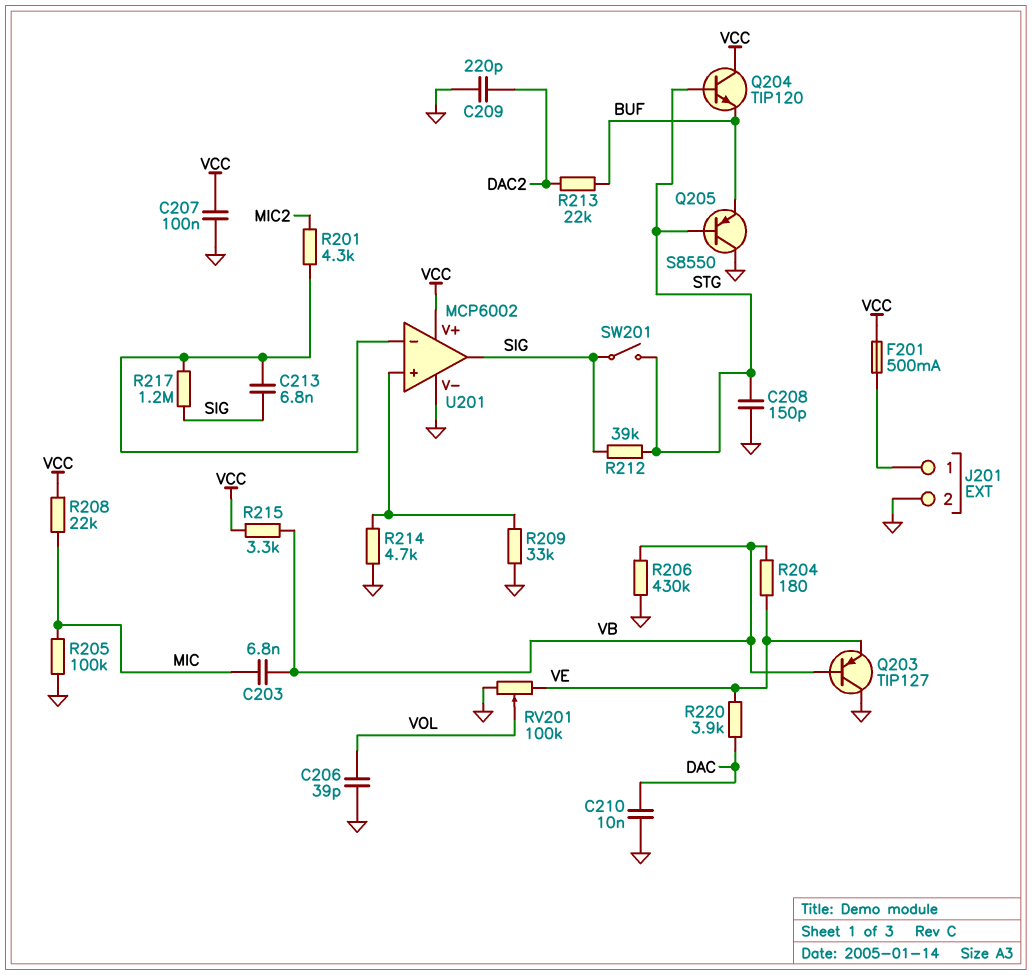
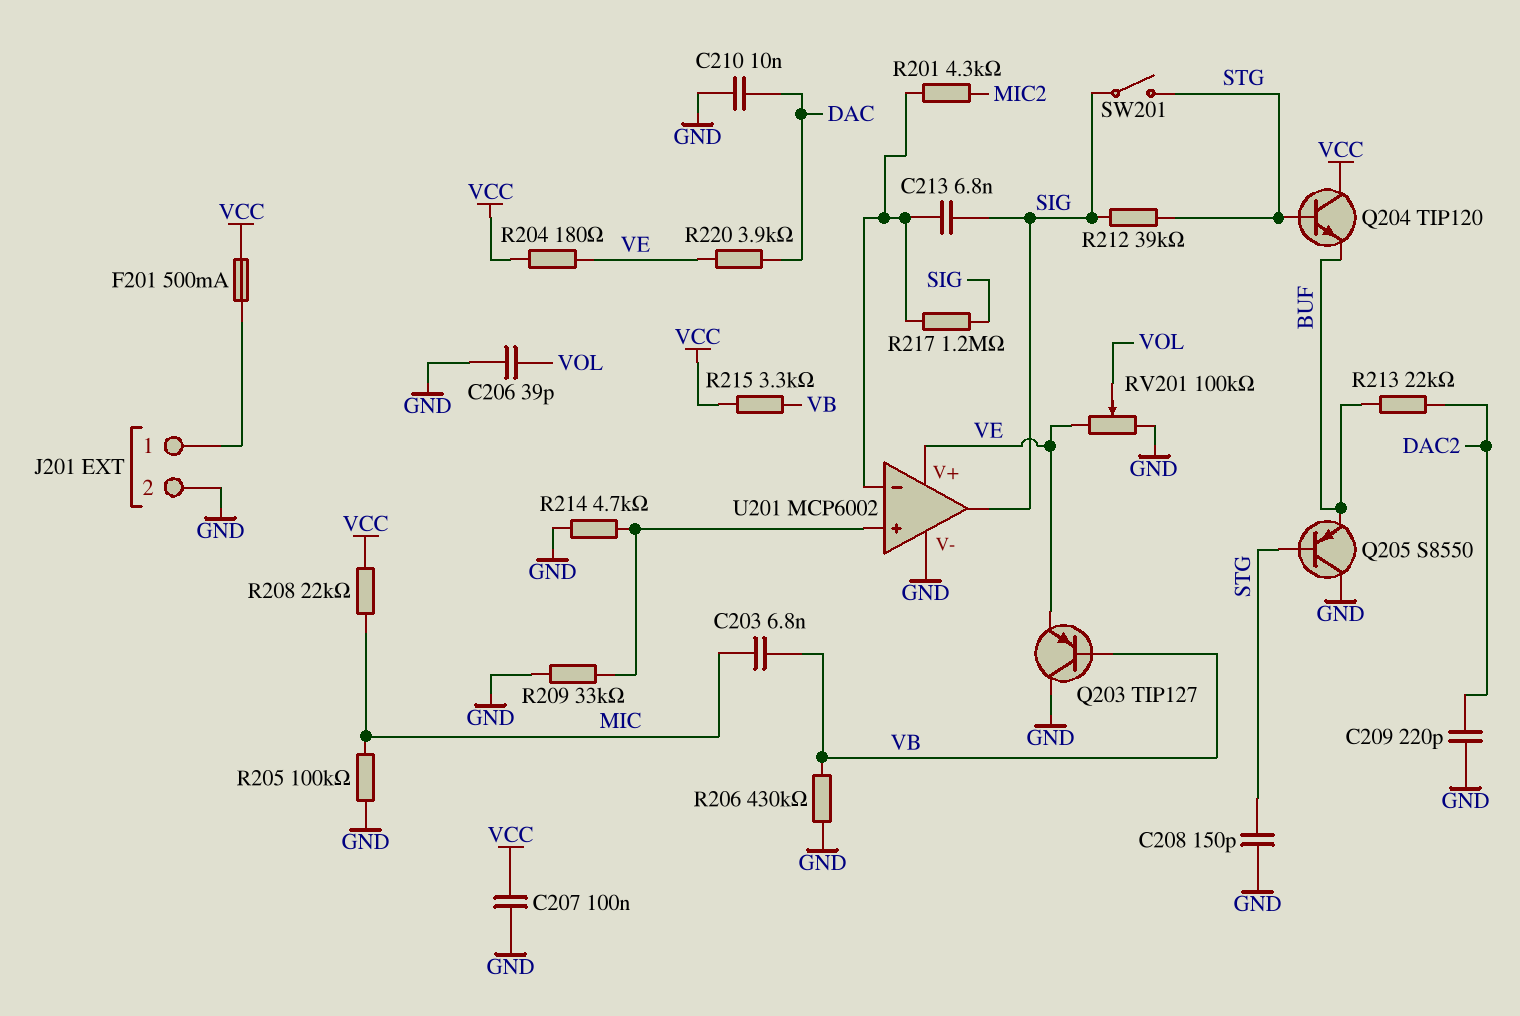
R204: 180 (VB, VE) -> 180 (VCC, VE)
U201 pin V+: VCC -> VE

